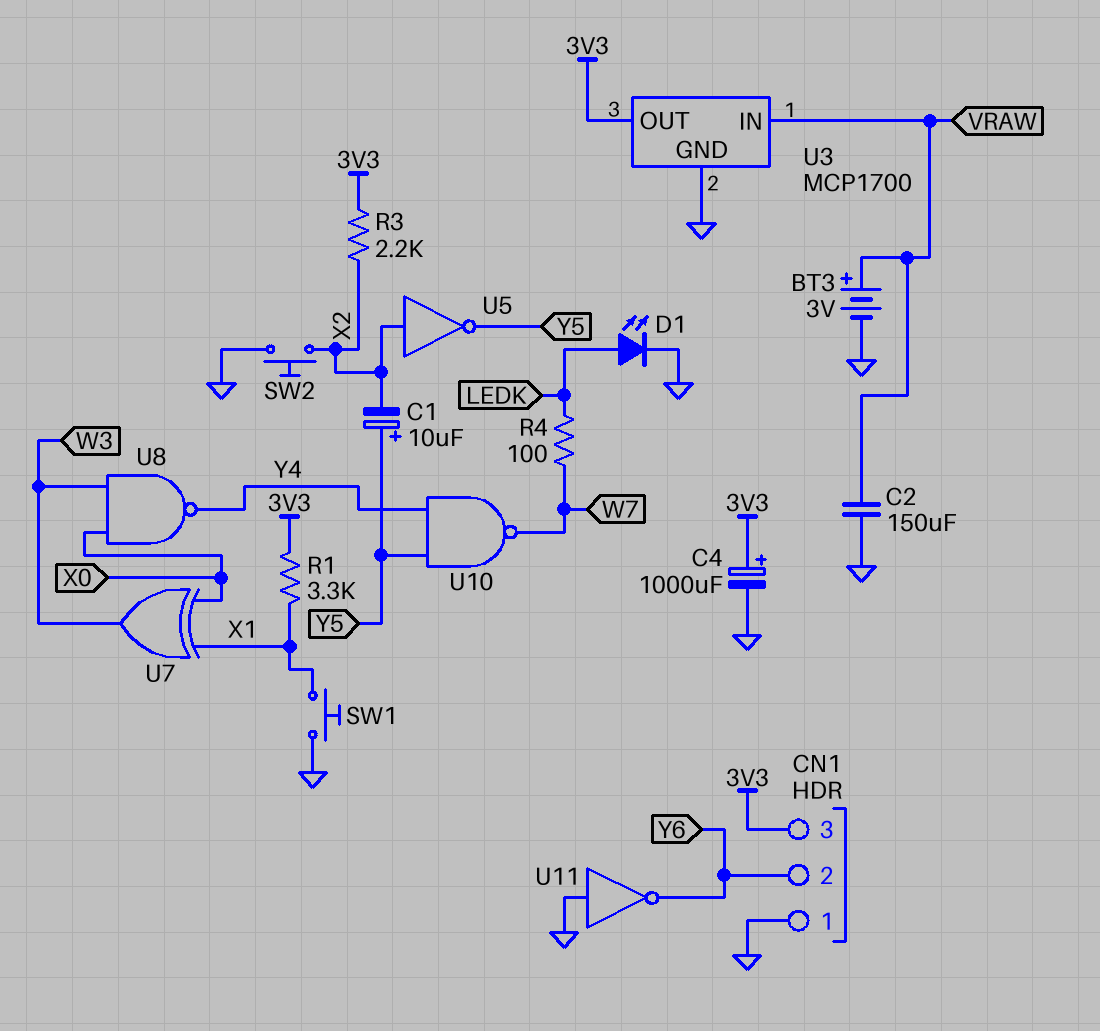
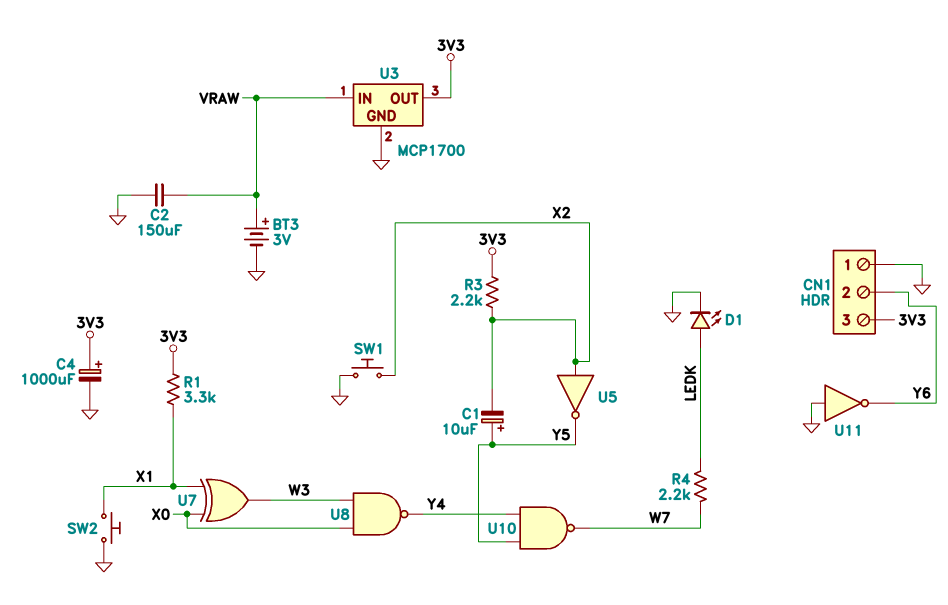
R4: 100 (LEDK, W7) -> 2.2k (LEDK, W7)
SW1: button (GND, X1) -> button (GND, X2)
SW2: button (GND, X2) -> button (GND, X1)

